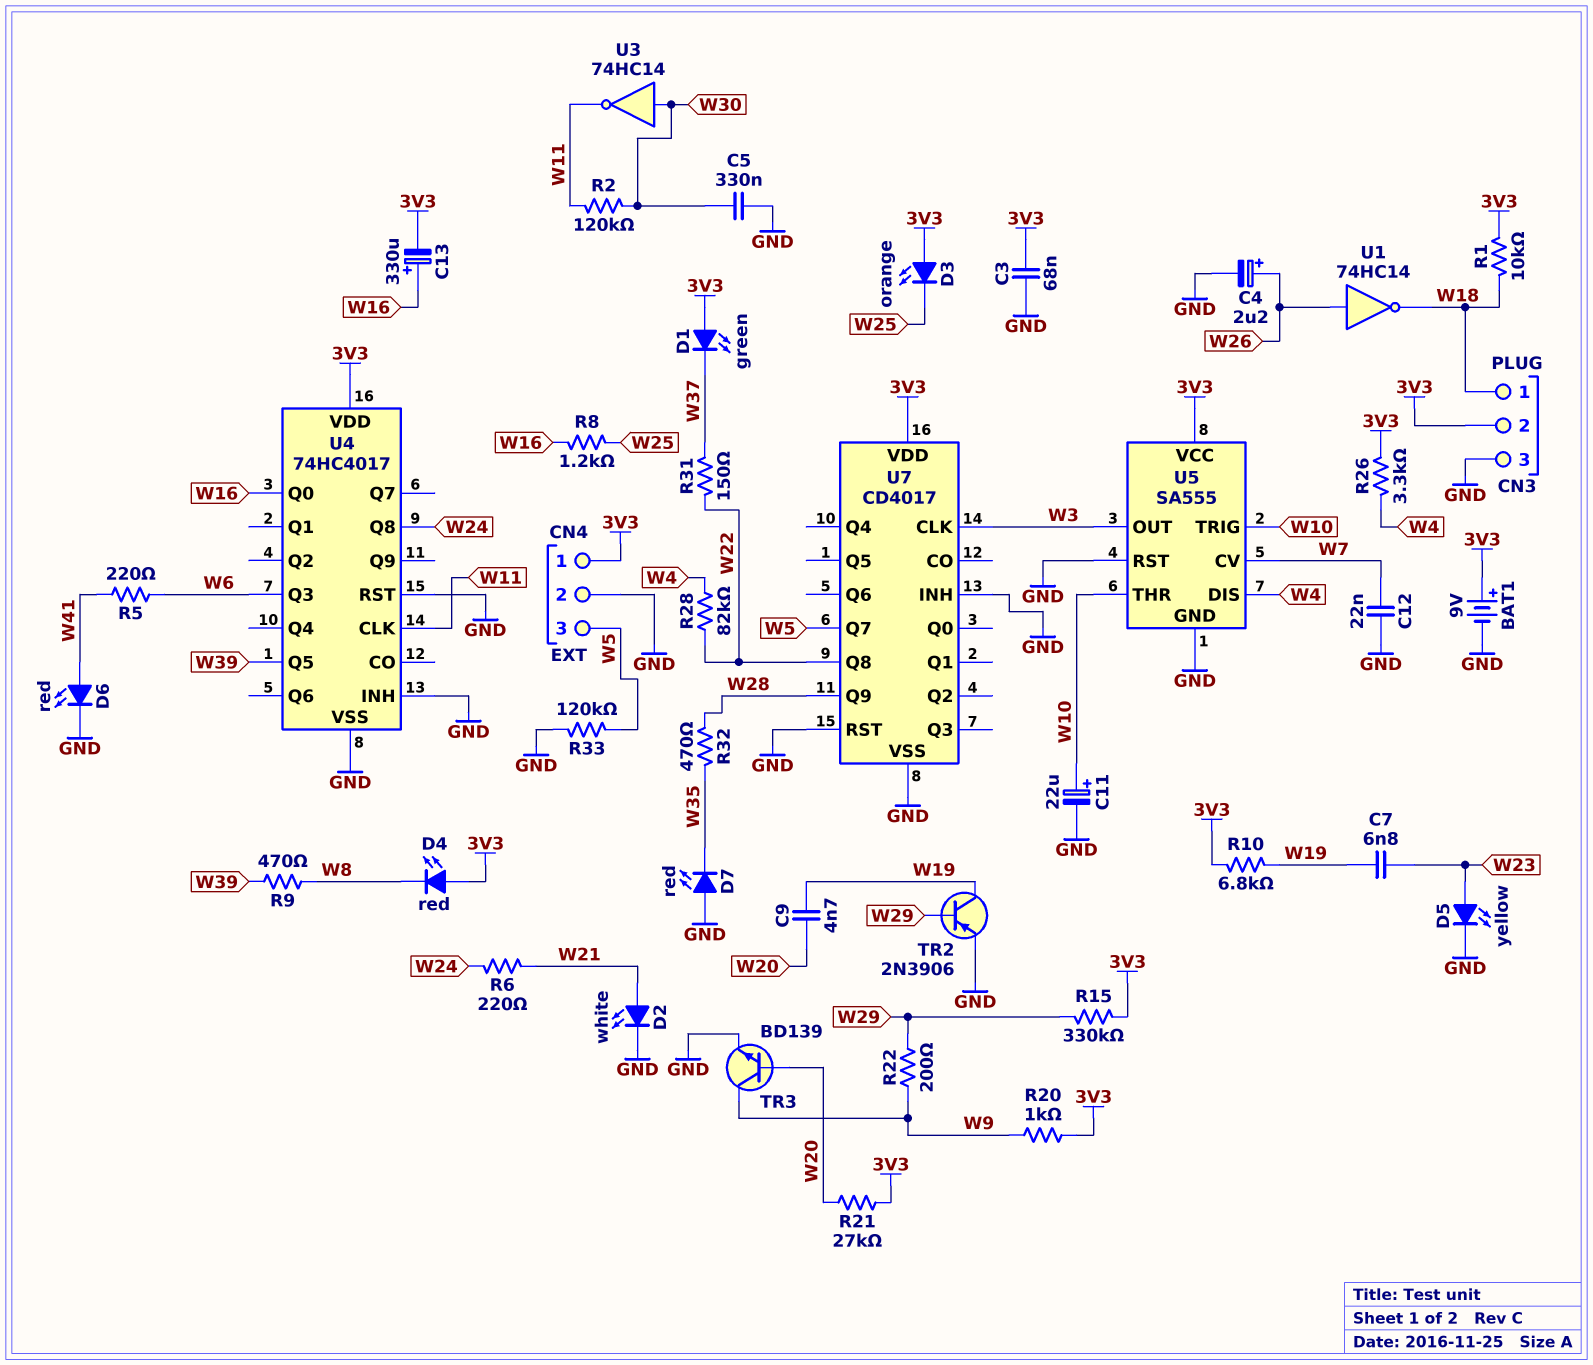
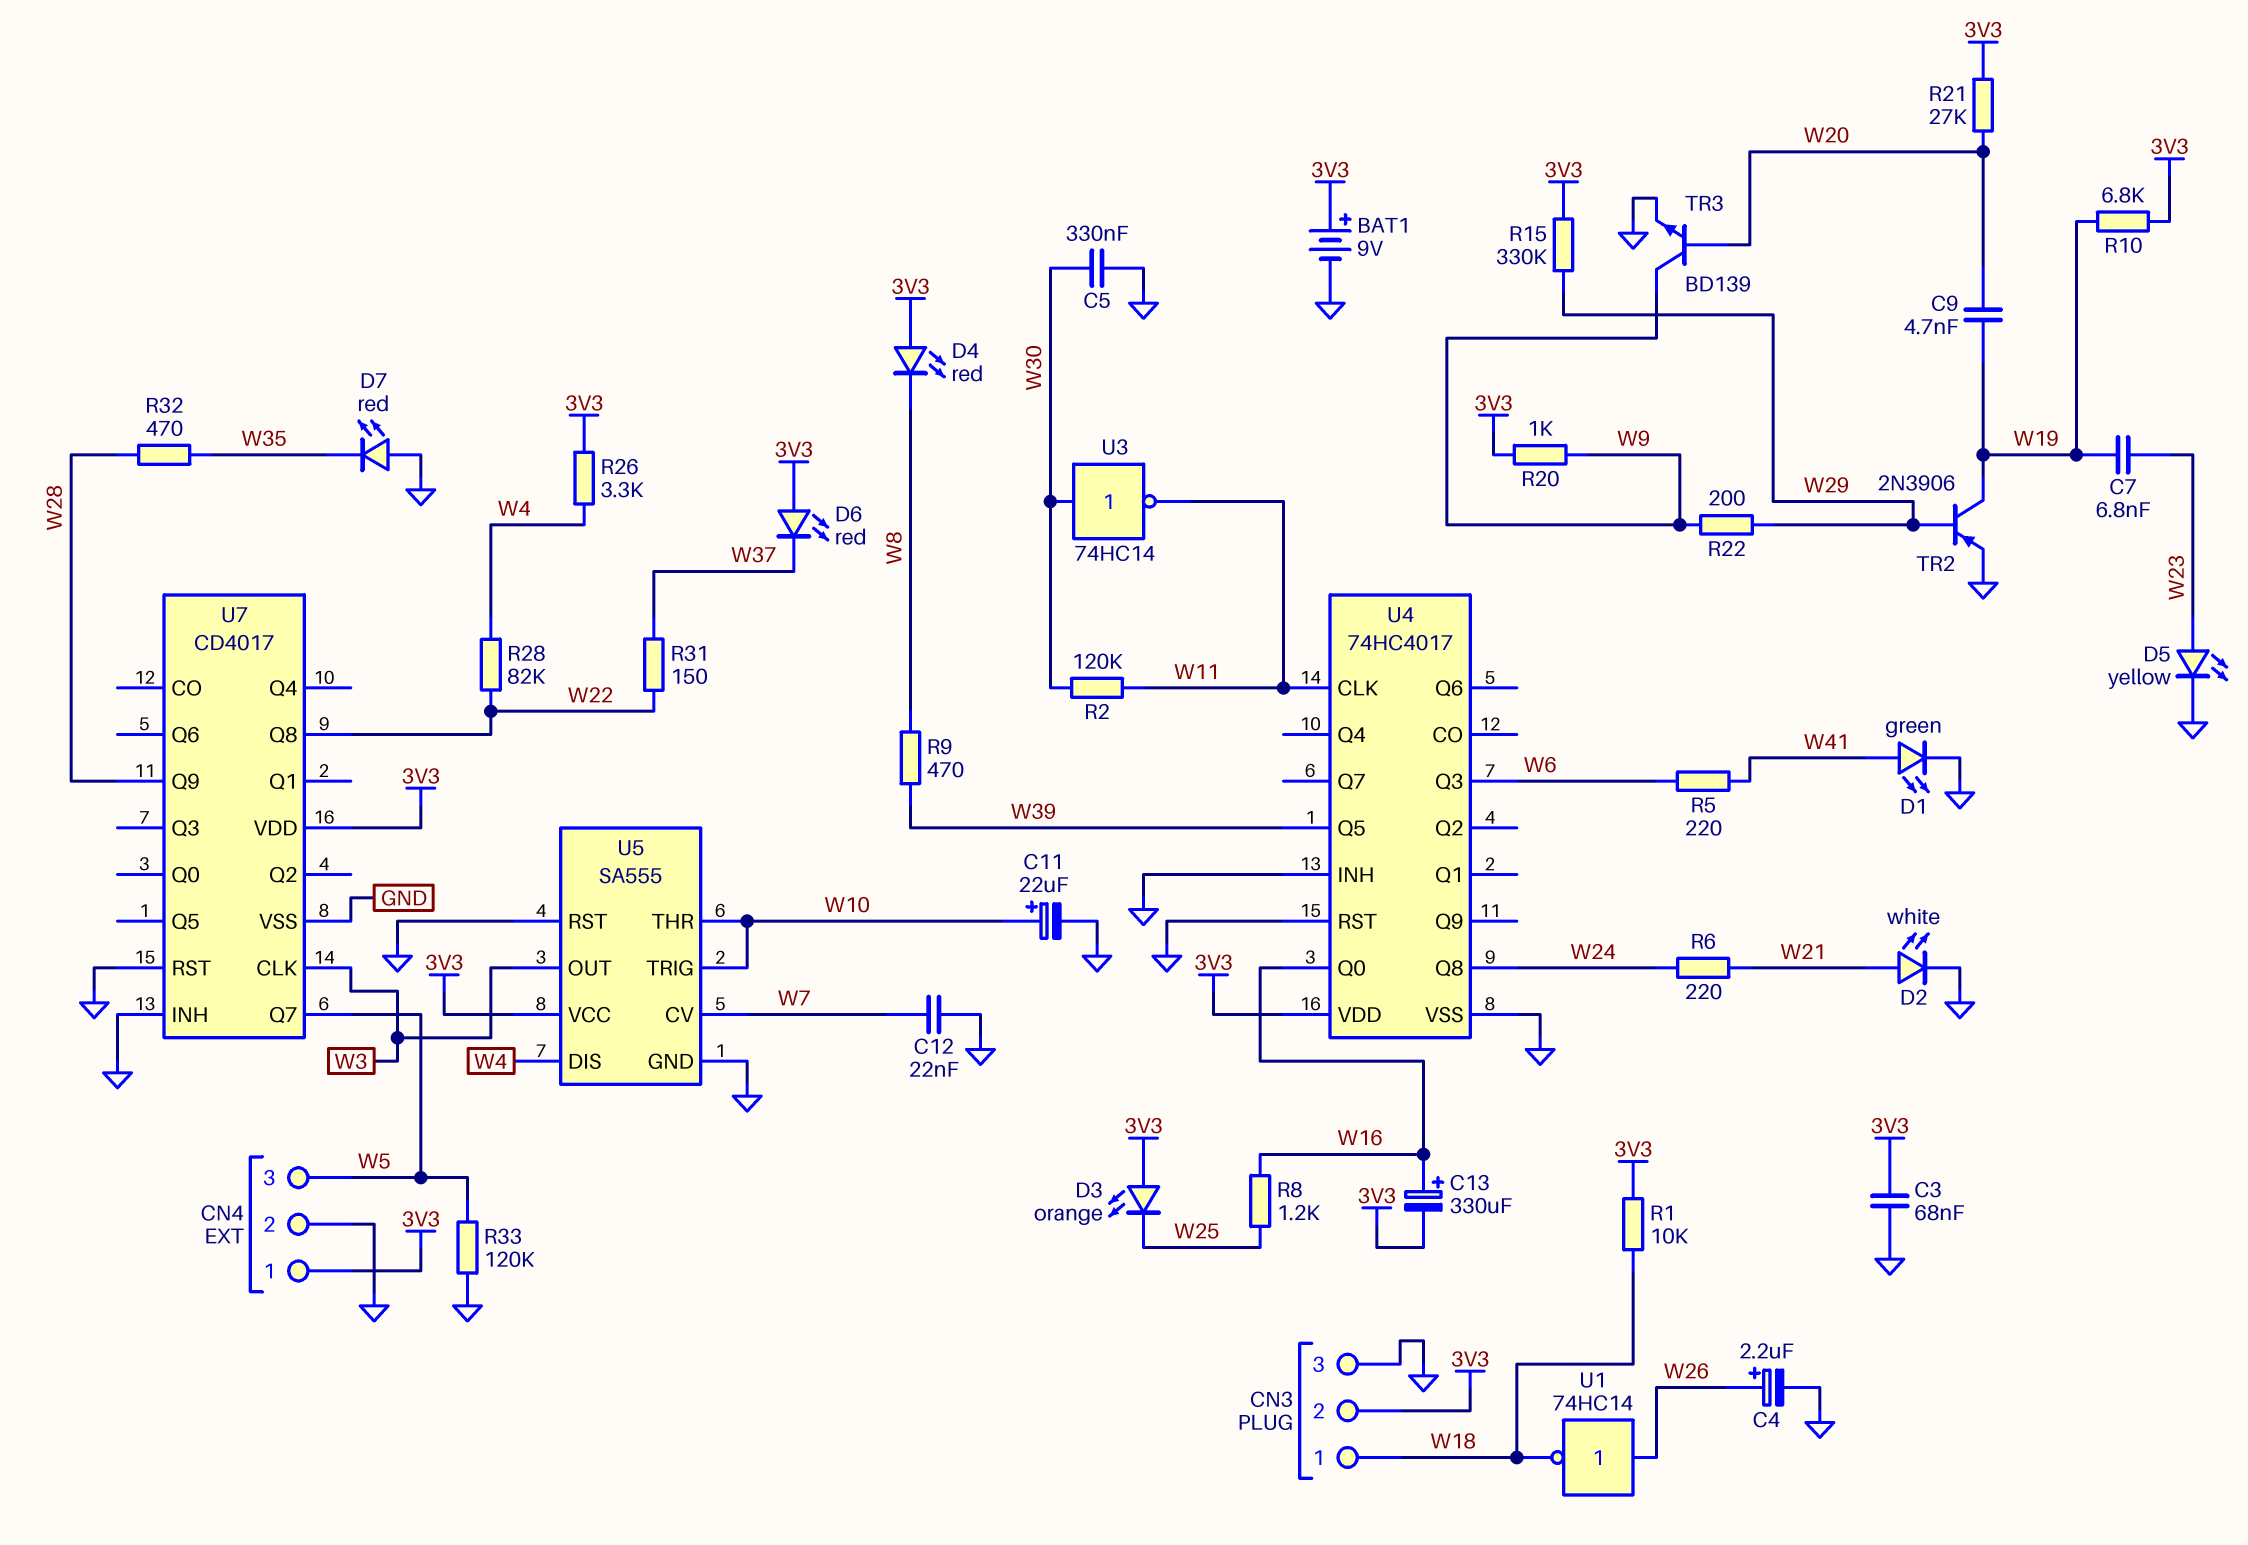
D1: LED green (A 3V3, K W37) -> LED green (A W41, K GND)
D6: LED red (A W41, K GND) -> LED red (A 3V3, K W37)

